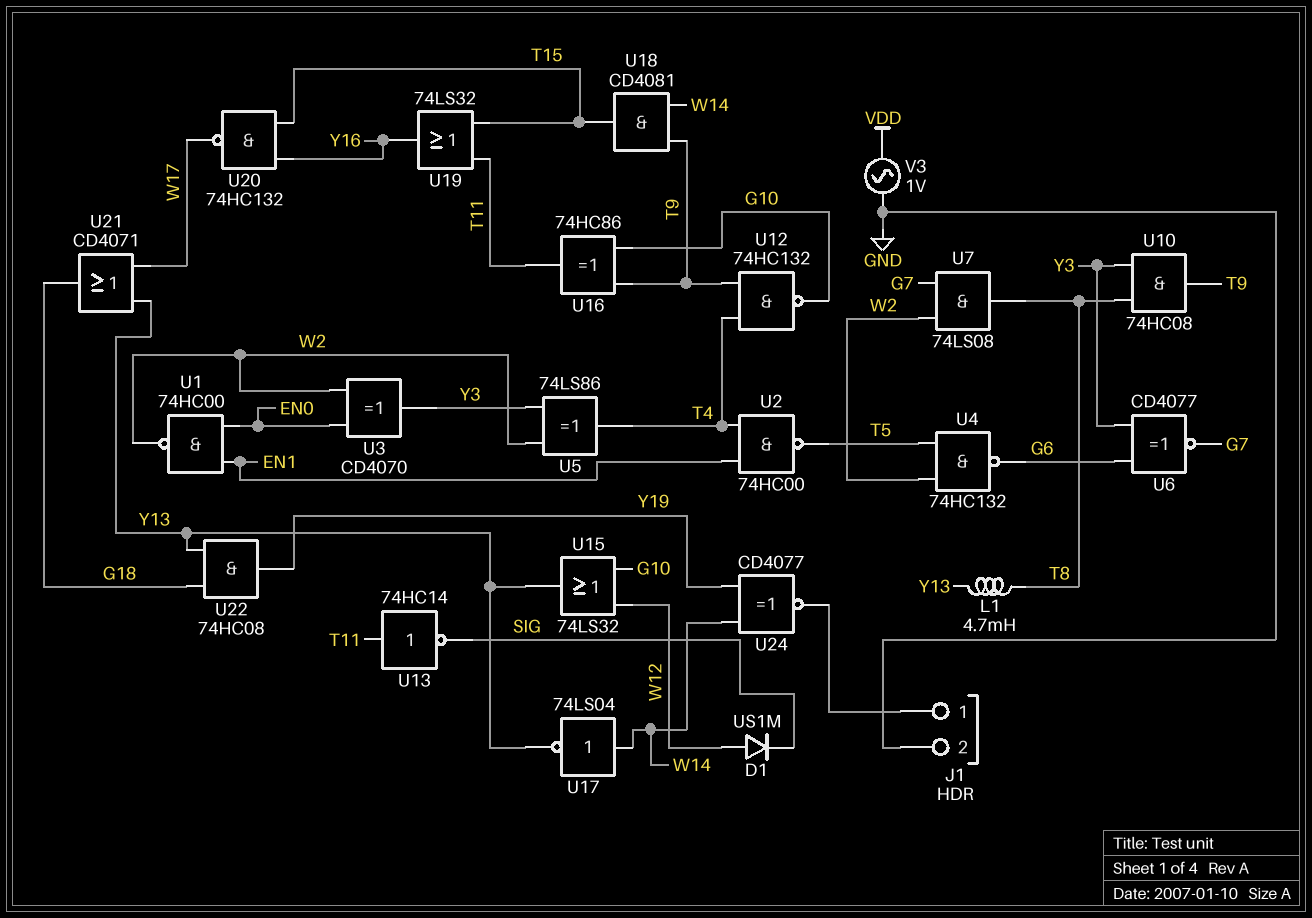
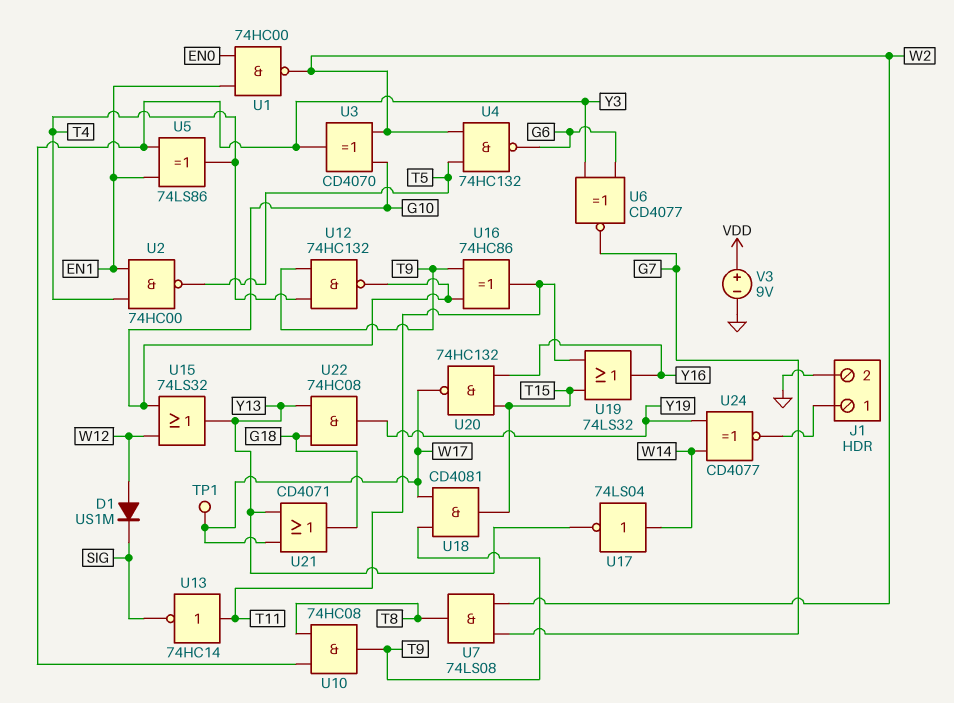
L1: 4.7mH (T8, Y13) -> none
TP1: none -> test point (W17)
U3: XOR CD4070 (in EN0, in W2, out Y3) -> XOR CD4070 (in G10, in W2, out Y3)
U5: XOR 74LS86 (in W2, in Y3, out T4) -> XOR 74LS86 (in EN1, in Y3, out T4)
U18: AND CD4081 (in T9, in W14, out T15) -> AND CD4081 (in T9, in W17, out T15)
V3: AC 1V (GND, VDD) -> 9V (plus VDD, minus GND)

